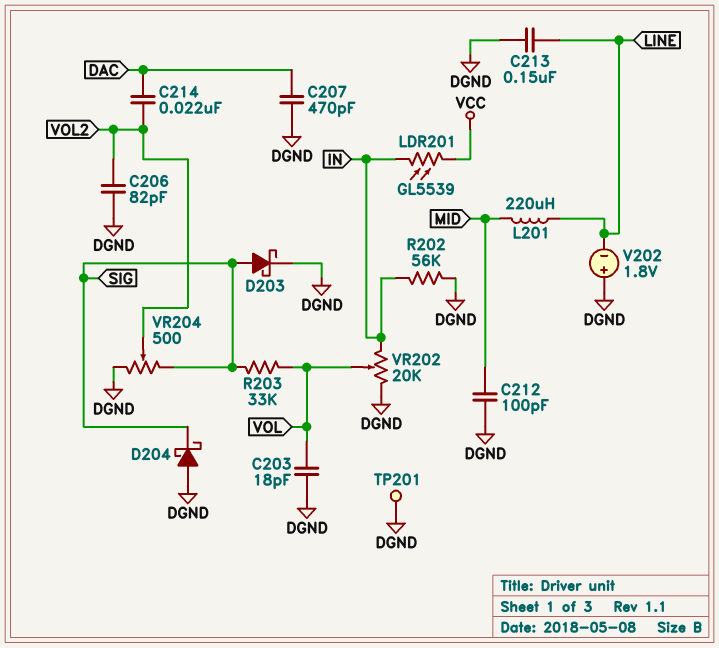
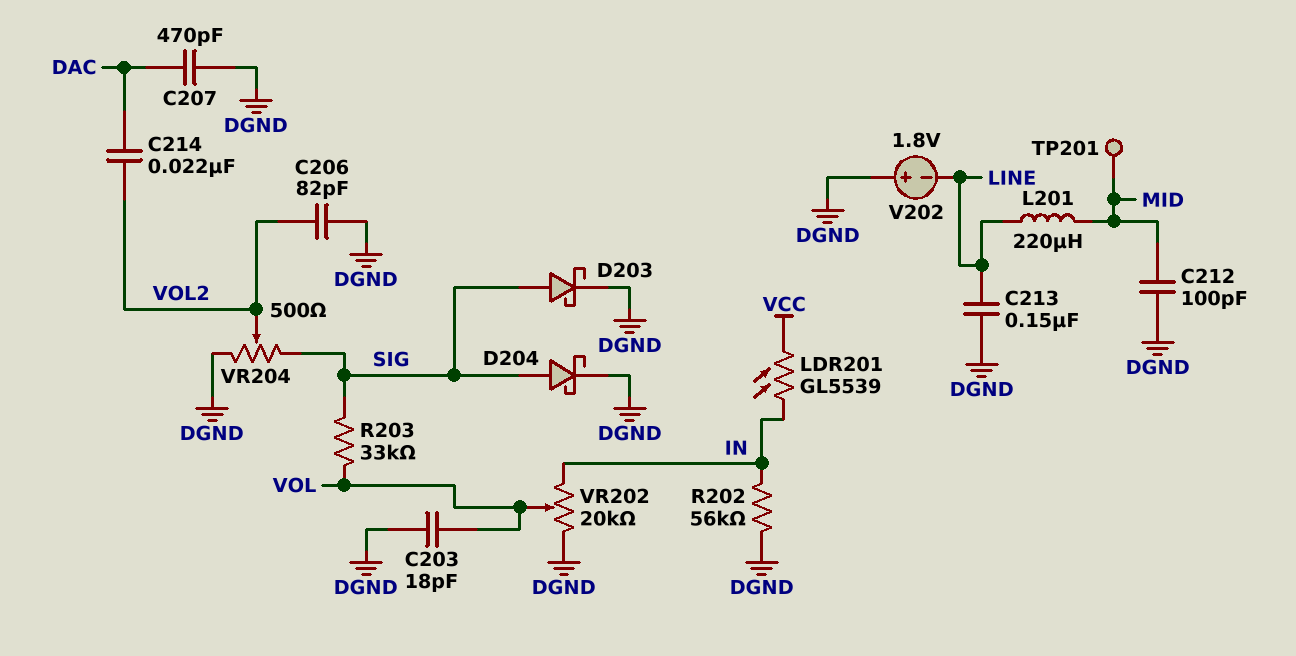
D204: schottky (A DGND, K SIG) -> schottky (A SIG, K DGND)
TP201: test point (DGND) -> test point (MID)

